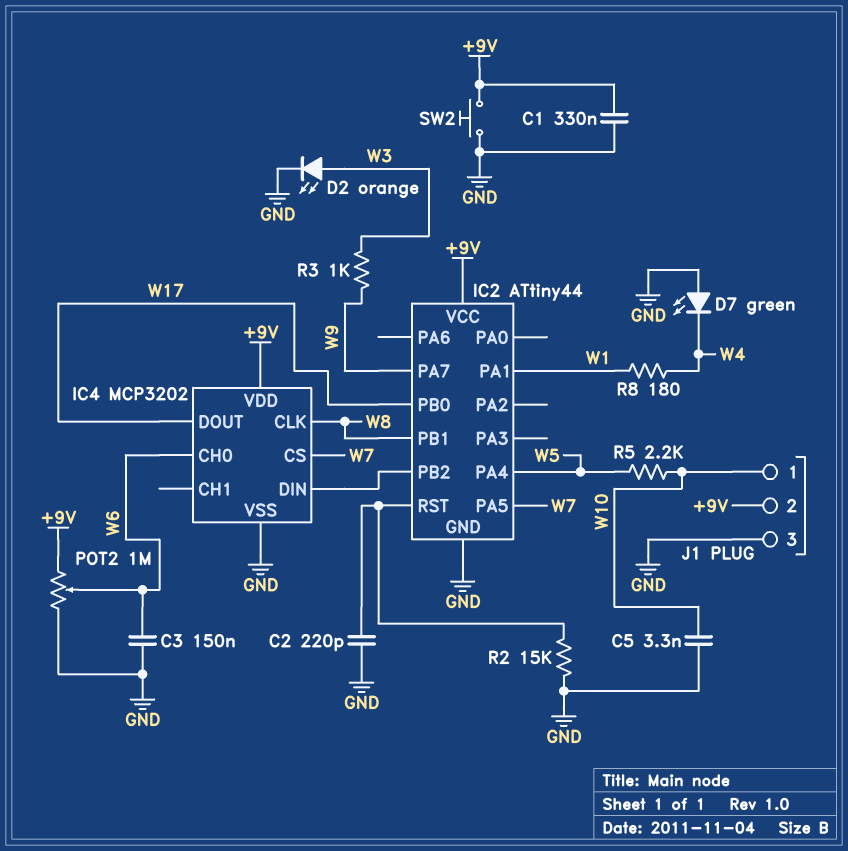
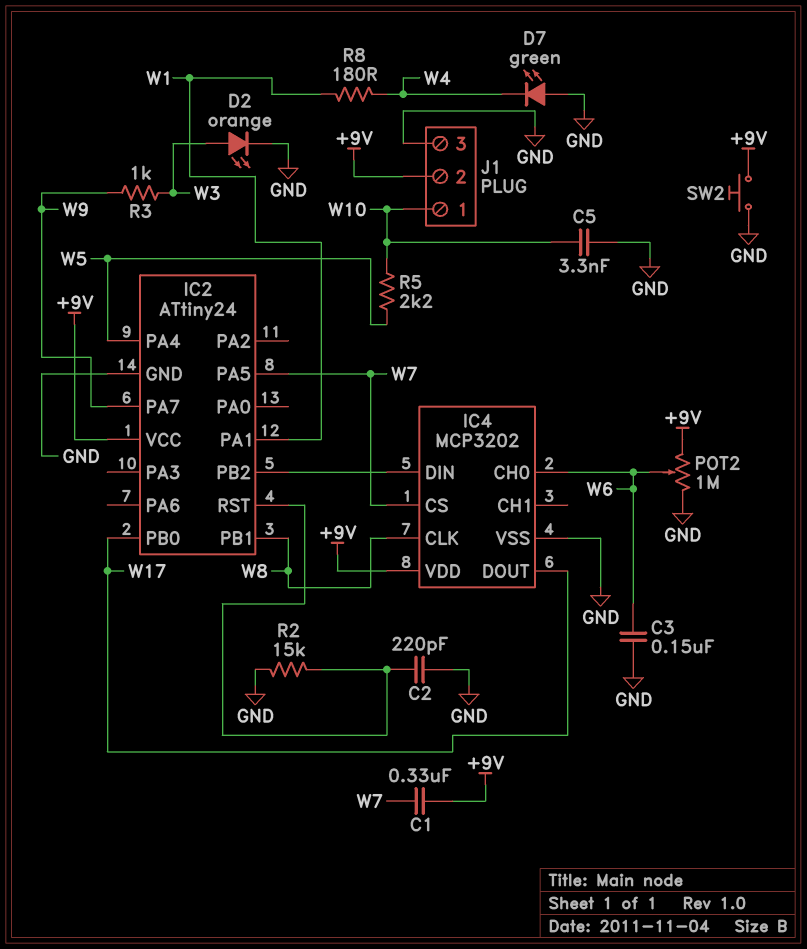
C1: 330nF (+9V, GND) -> 330nF (+9V, W7)
IC2: ATtiny44 -> ATtiny24

